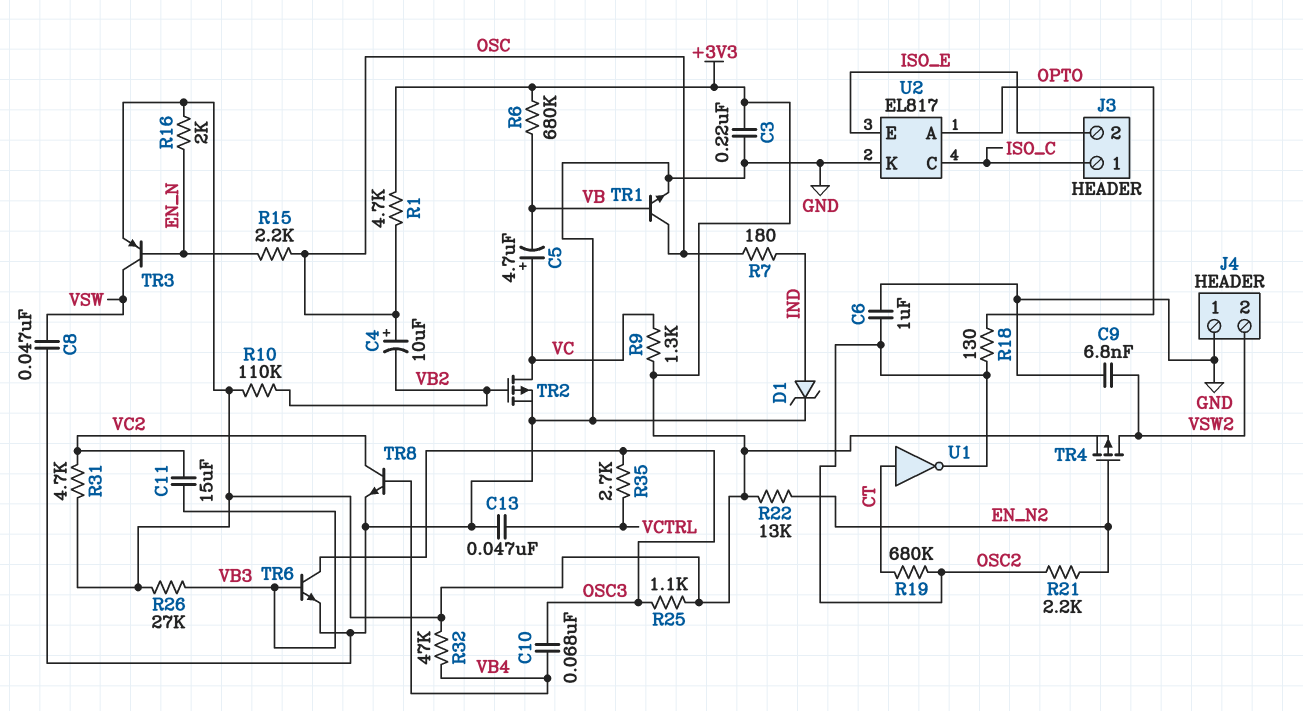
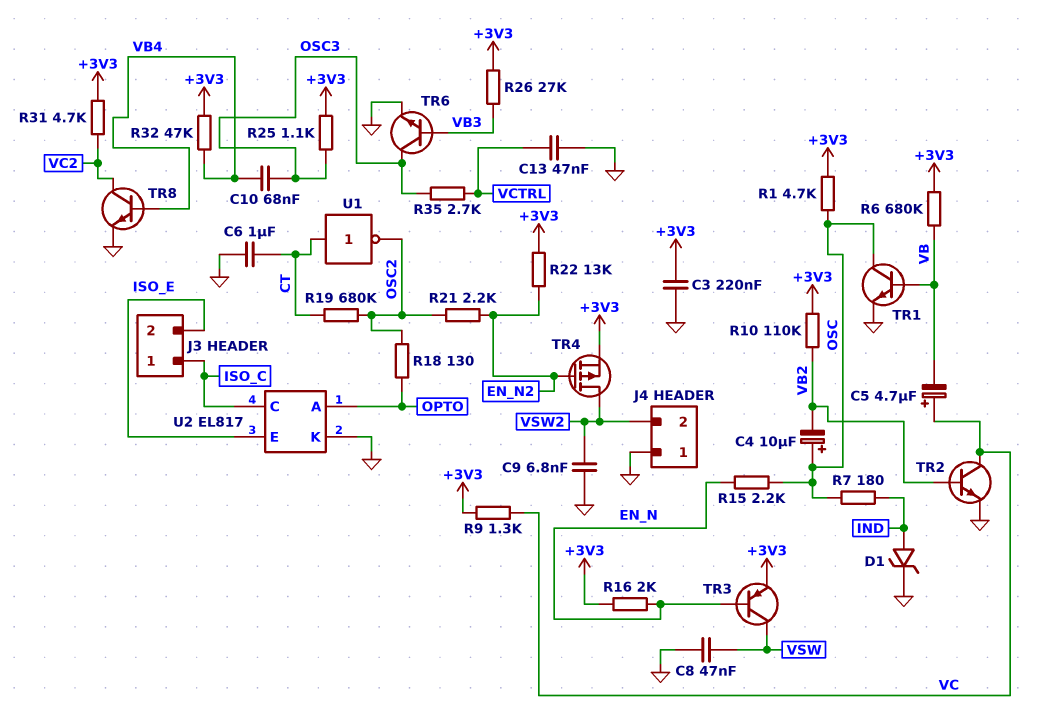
C6: 1uF (GND, OSC2) -> 1uF (CT, GND)
C11: 15uF (VB3, VC2) -> none
TR2: PMOS (G VB2, D VC, S GND) -> NPN (B VB2, C VC, E GND)

